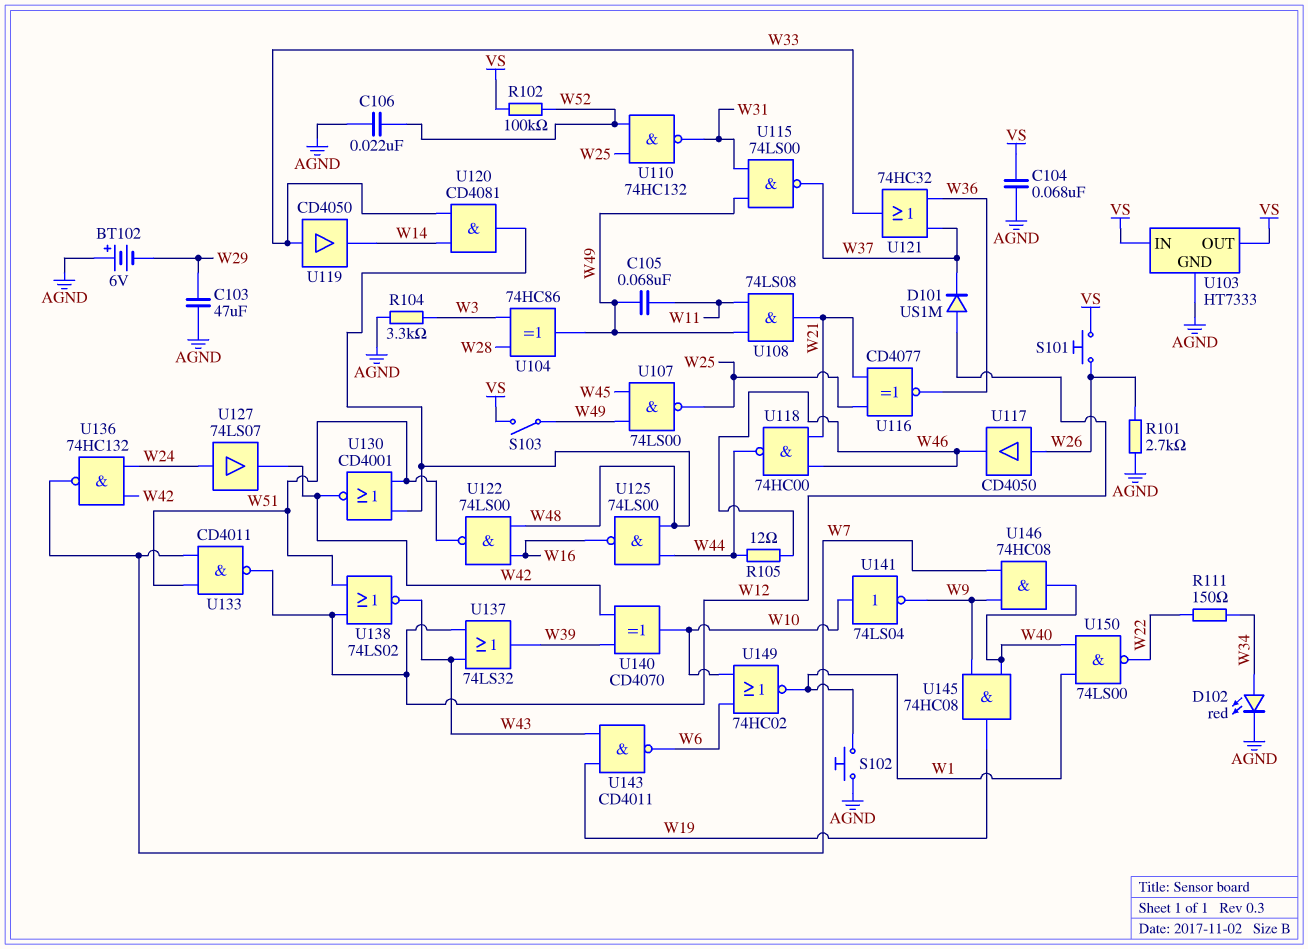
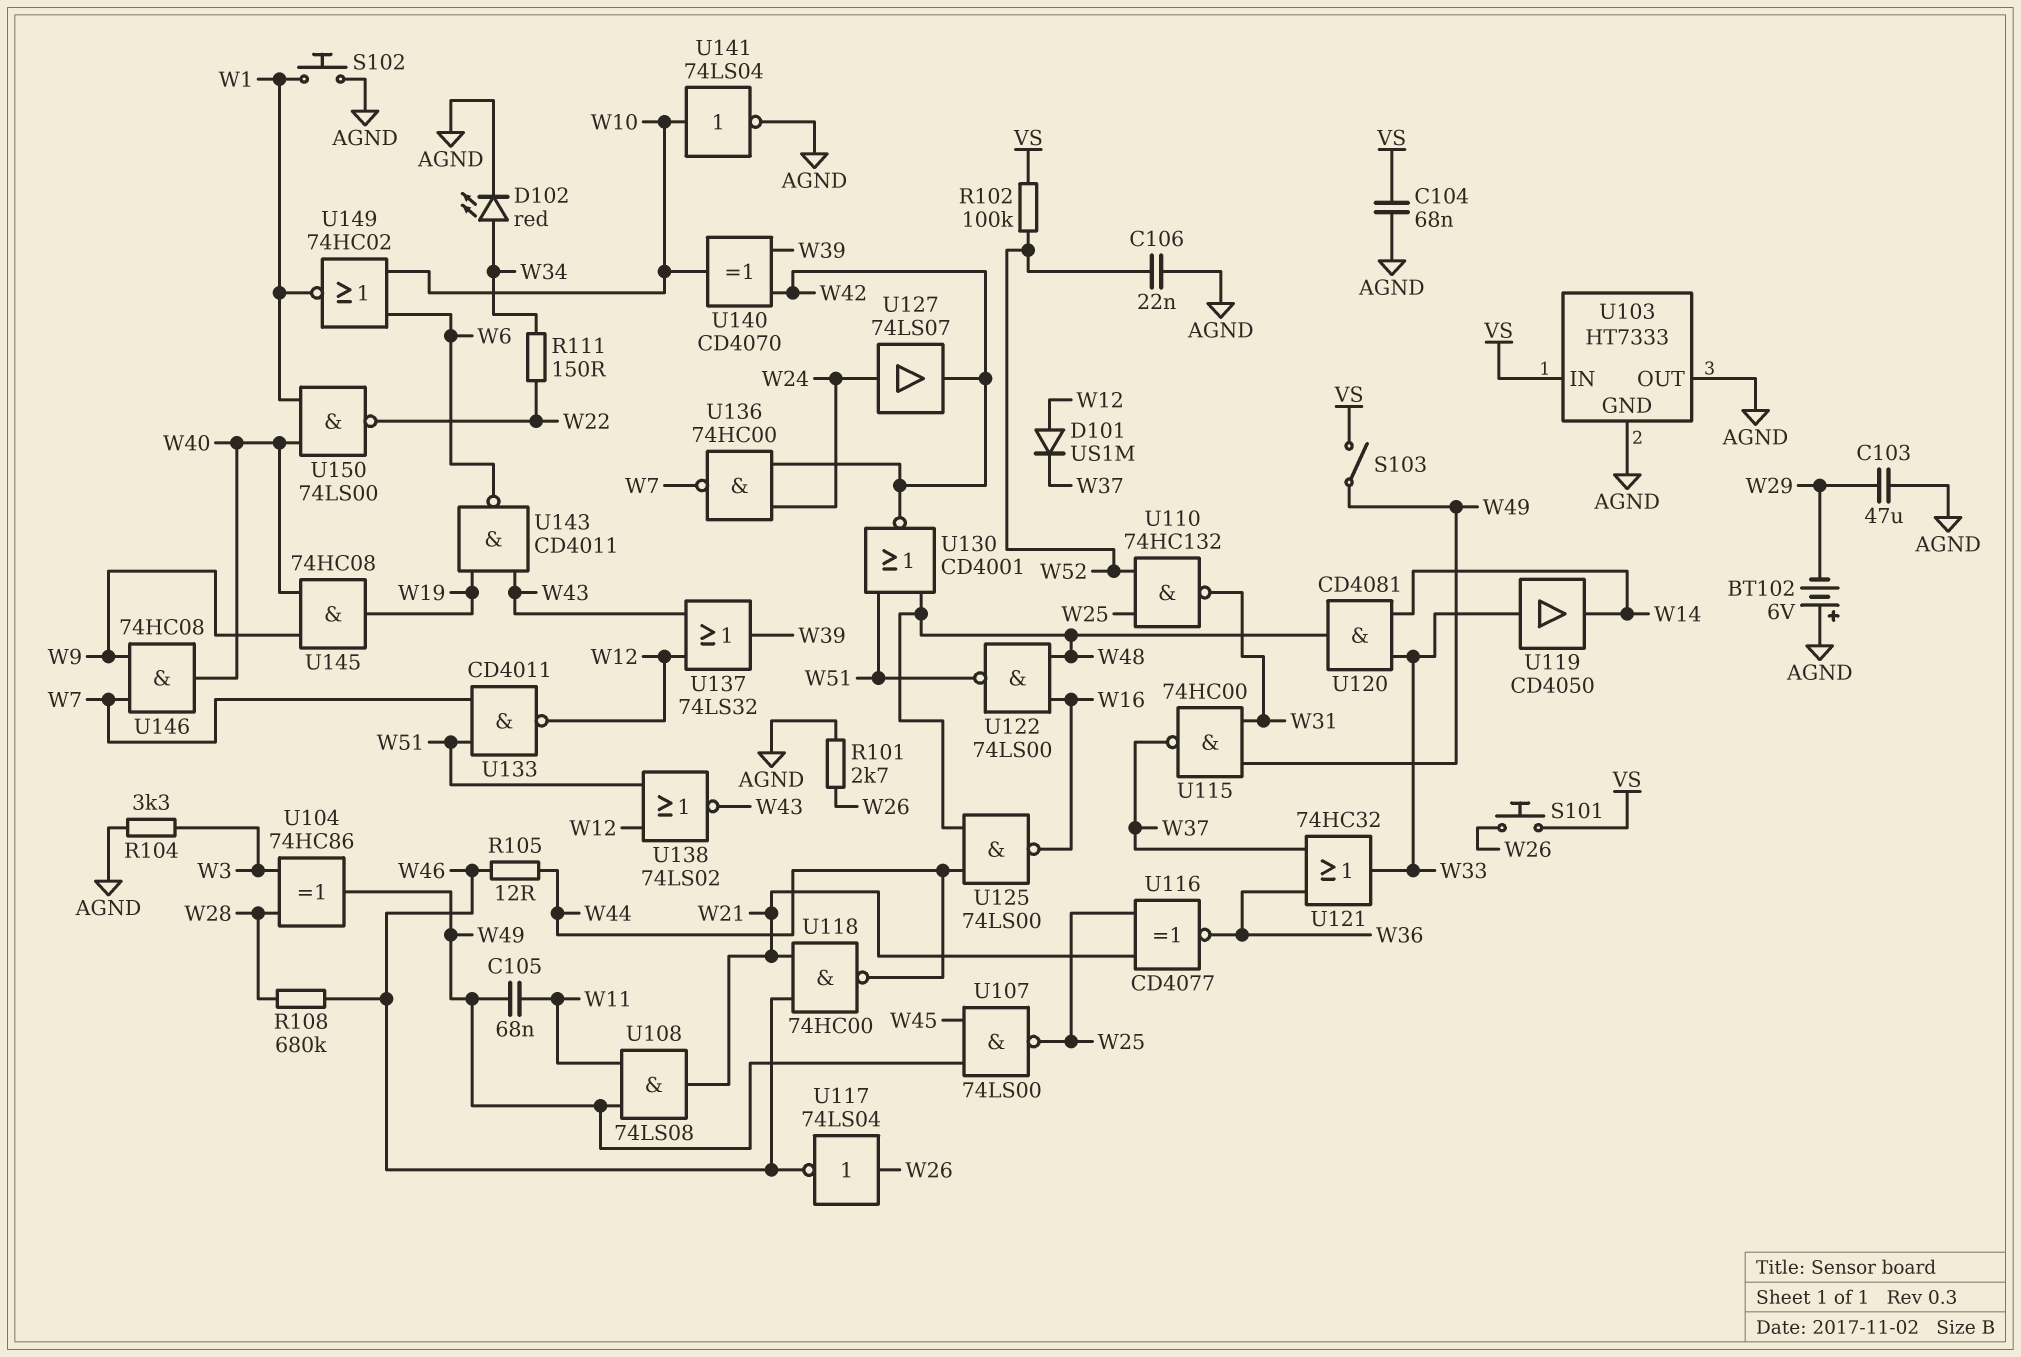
R108: none -> 680k (W28, W46)
U103 pin OUT: VS -> AGND
U115: NAND 74LS00 (in W31, in W49, out W37) -> NAND 74HC00 (in W31, in W49, out W37)
U117: buffer CD4050 (in W26, out W46) -> NOT 74LS04 (in W26, out W46)
U136: NAND 74HC132 (in W24, in W42, out W7) -> NAND 74HC00 (in W24, in W42, out W7)
U141: NOT 74LS04 (in W10, out W9) -> NOT 74LS04 (in W10, out AGND)

